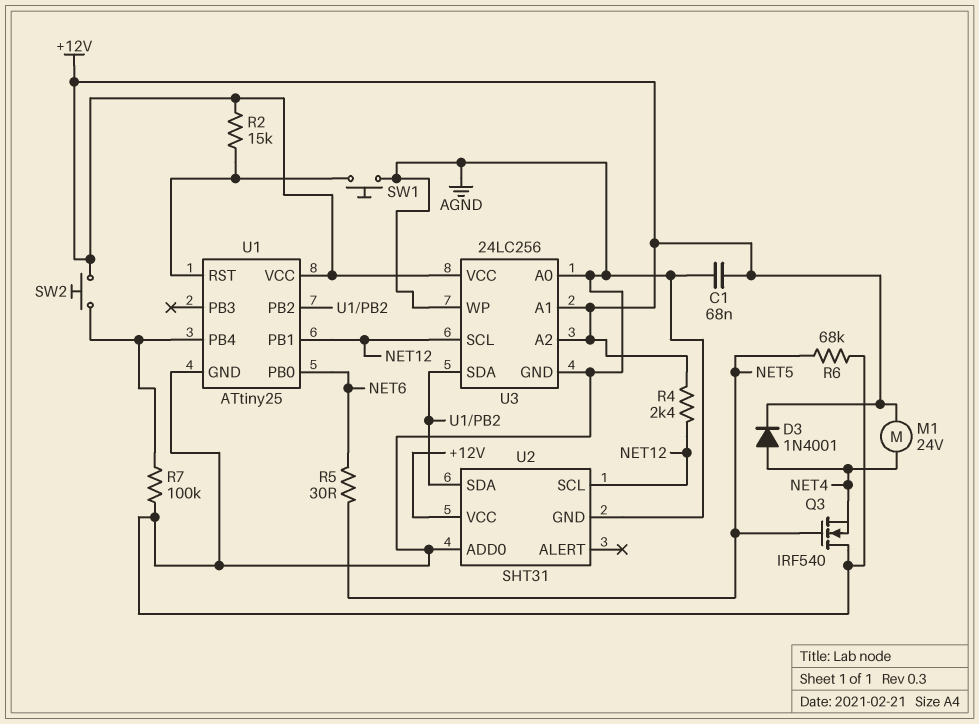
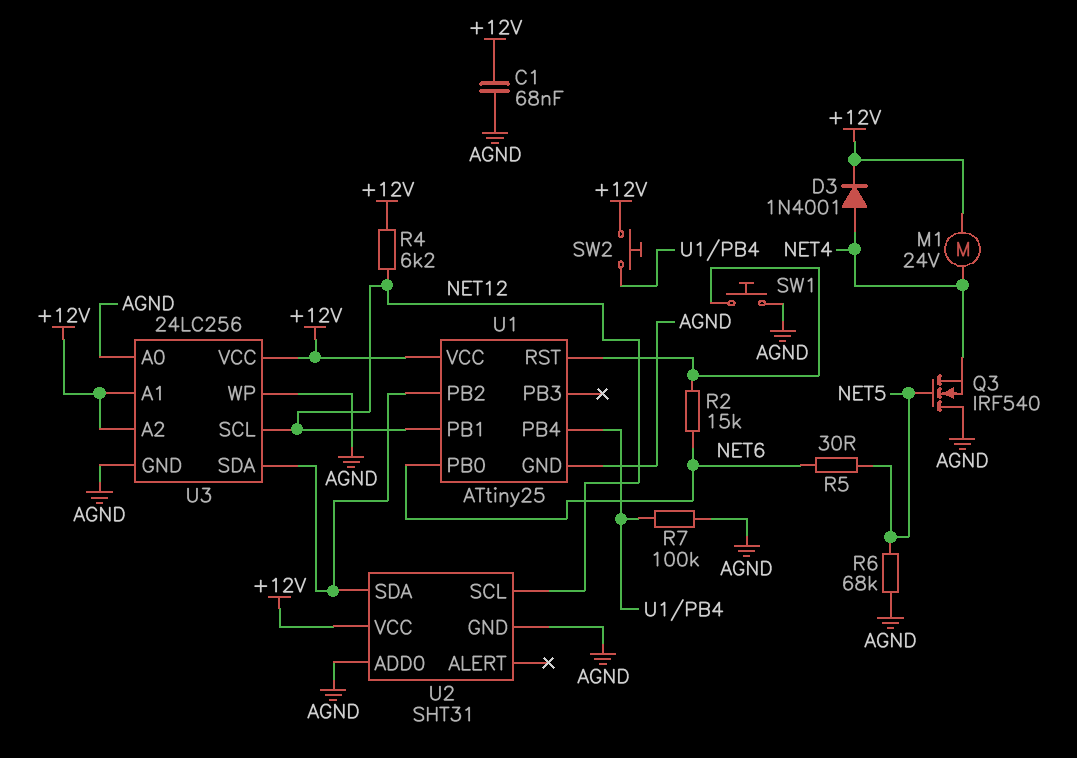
R2: 15k (+12V, U1/RST) -> 15k (NET6, U1/RST)
R4: 2.4k (+12V, NET12) -> 6.2k (+12V, NET12)

